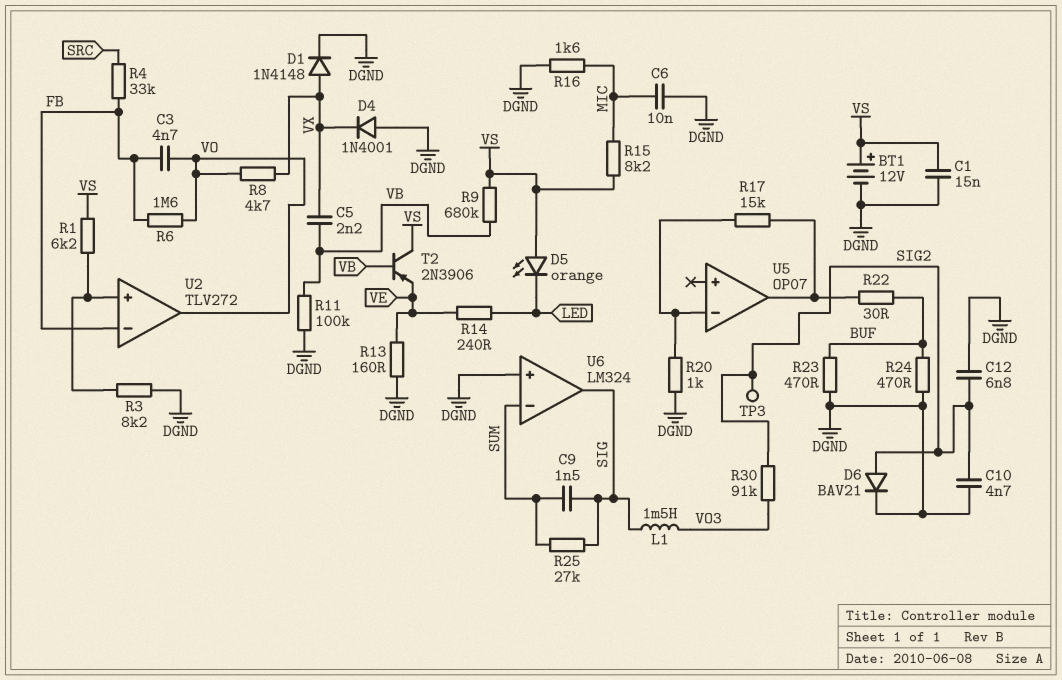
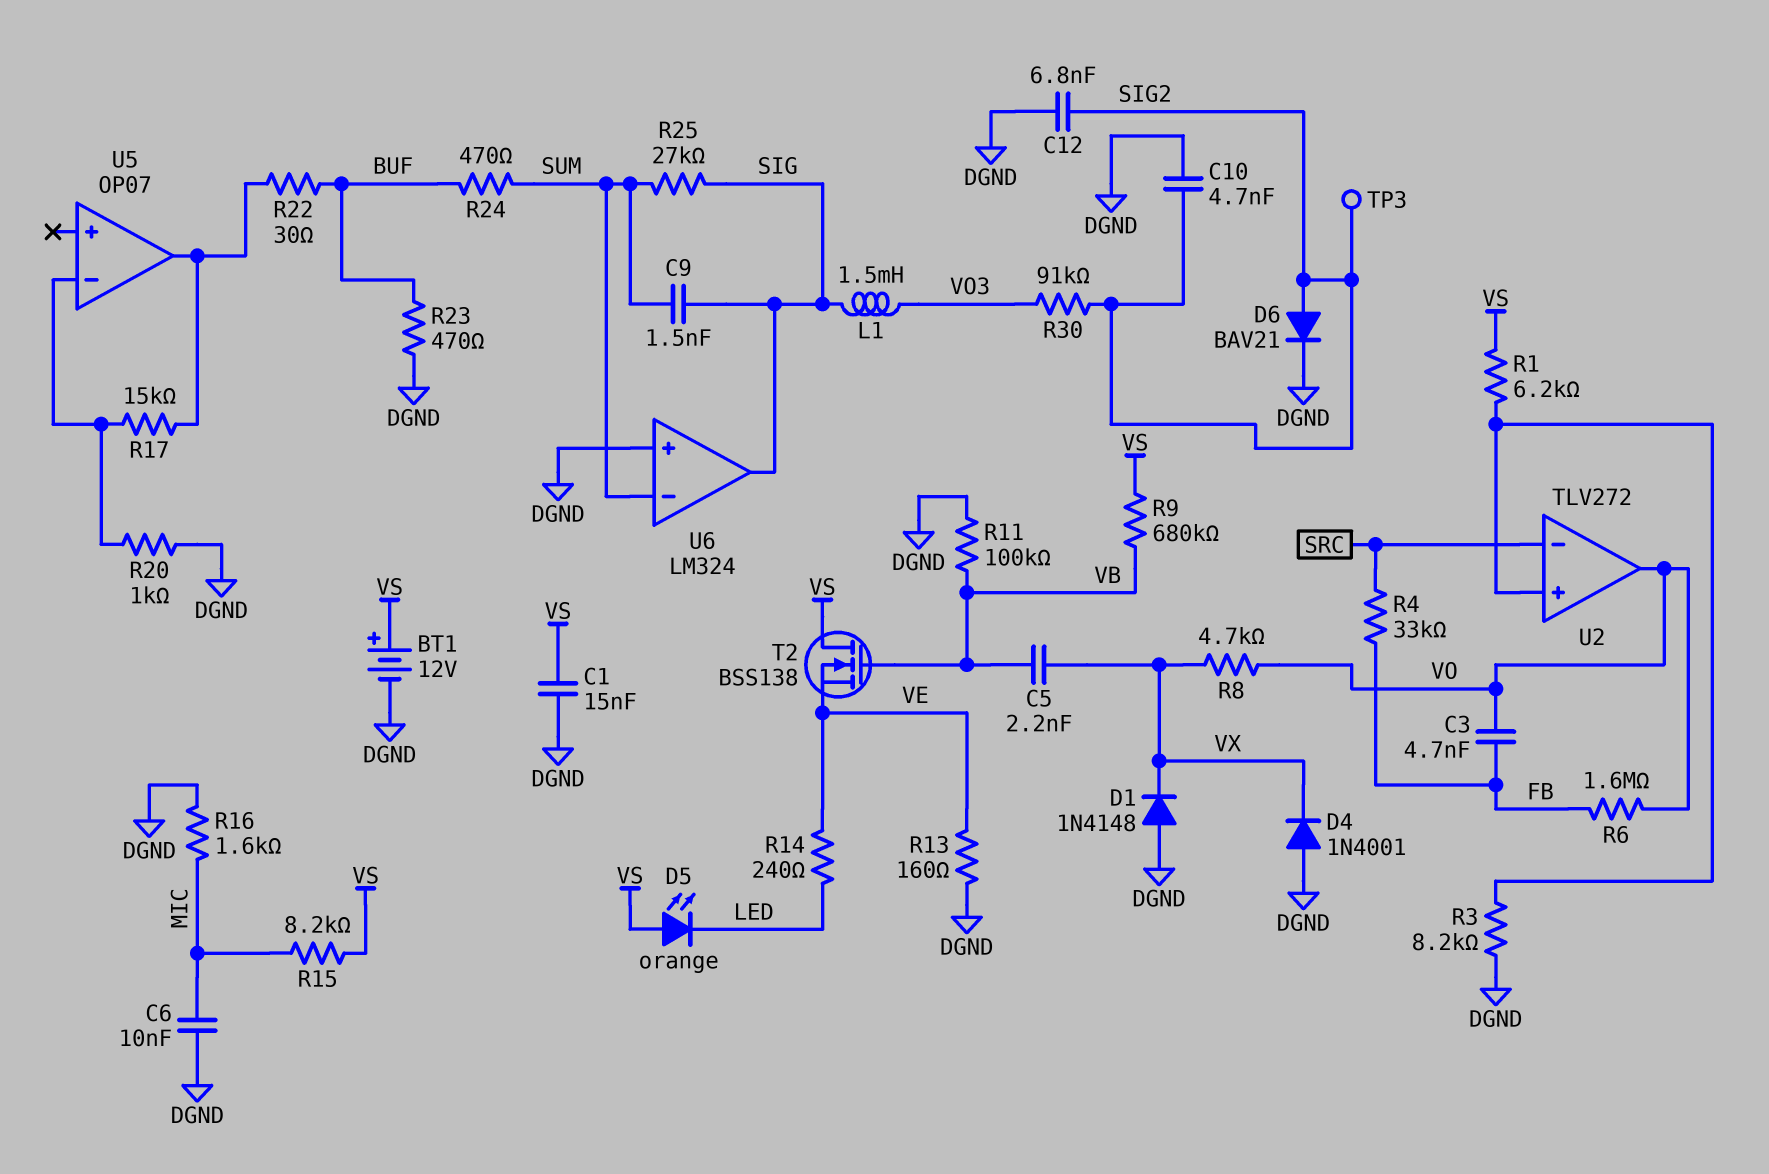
D1: diode 1N4148 (A VX, K DGND) -> diode 1N4148 (A DGND, K VX)
R24: 470 (BUF, DGND) -> 470 (BUF, SUM)
T2: PNP 2N3906 (B VB, C VS, E VE) -> NMOS BSS138 (G VB, D VS, S VE)
U2 pin in-: FB -> SRC

